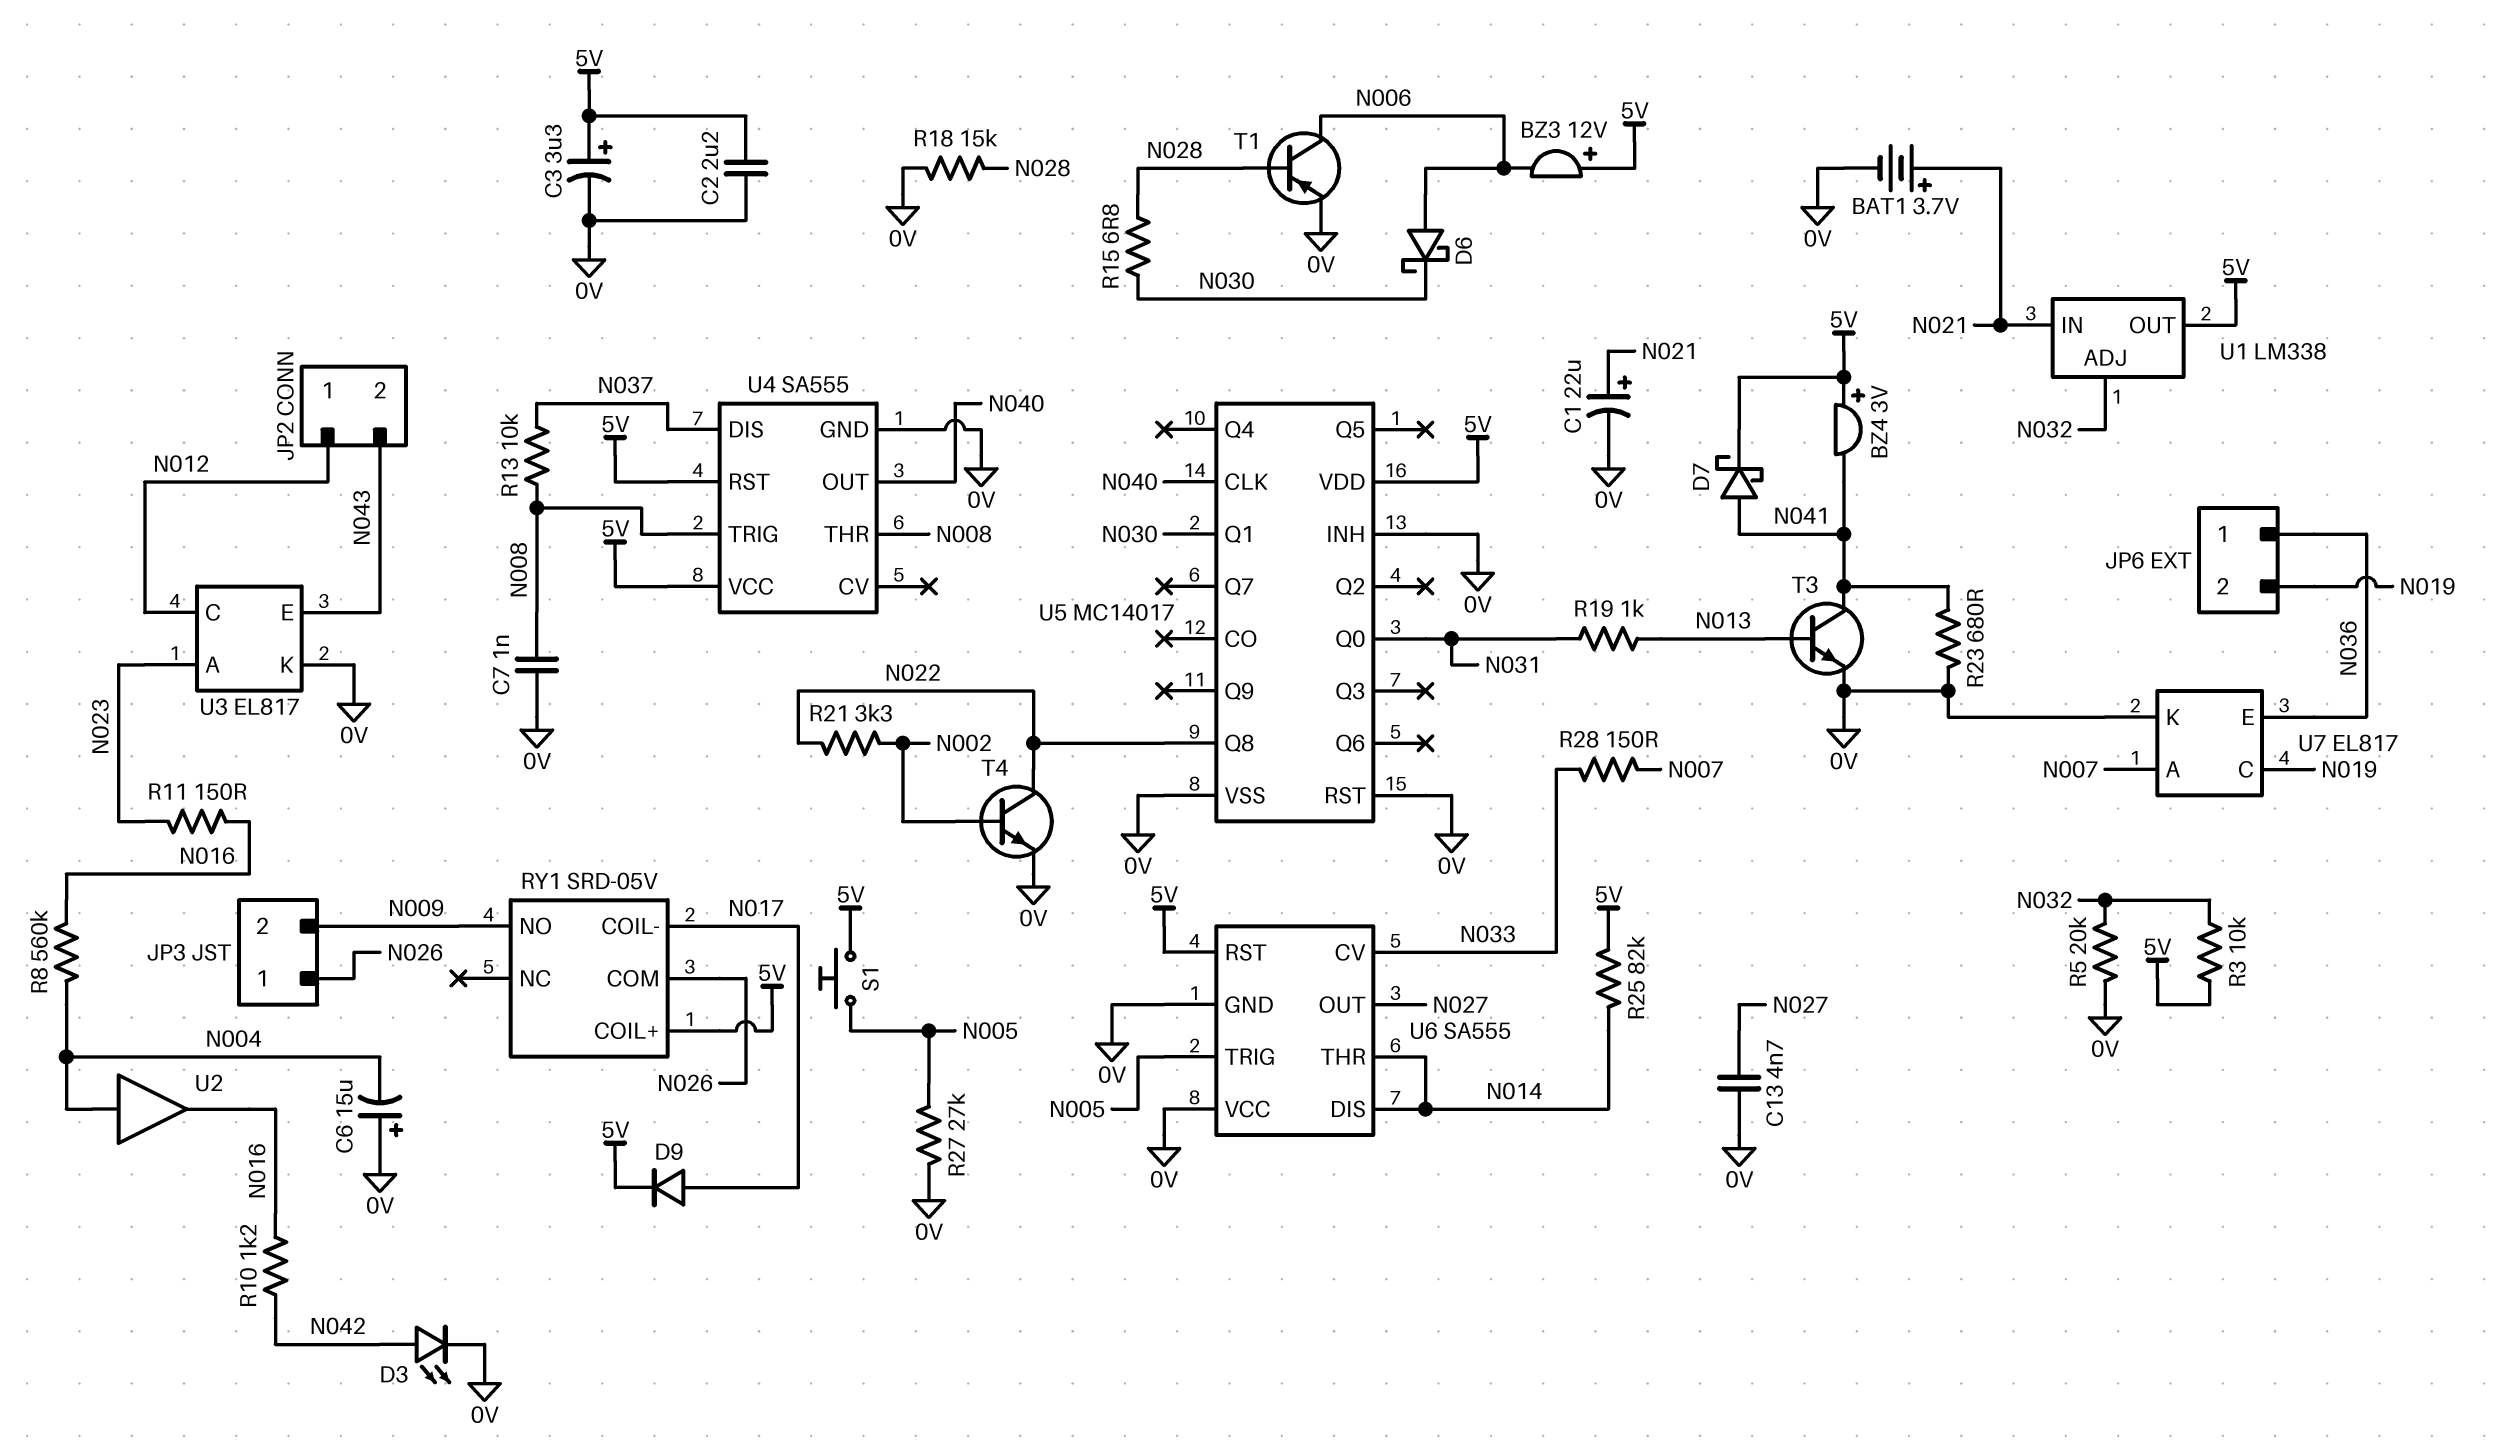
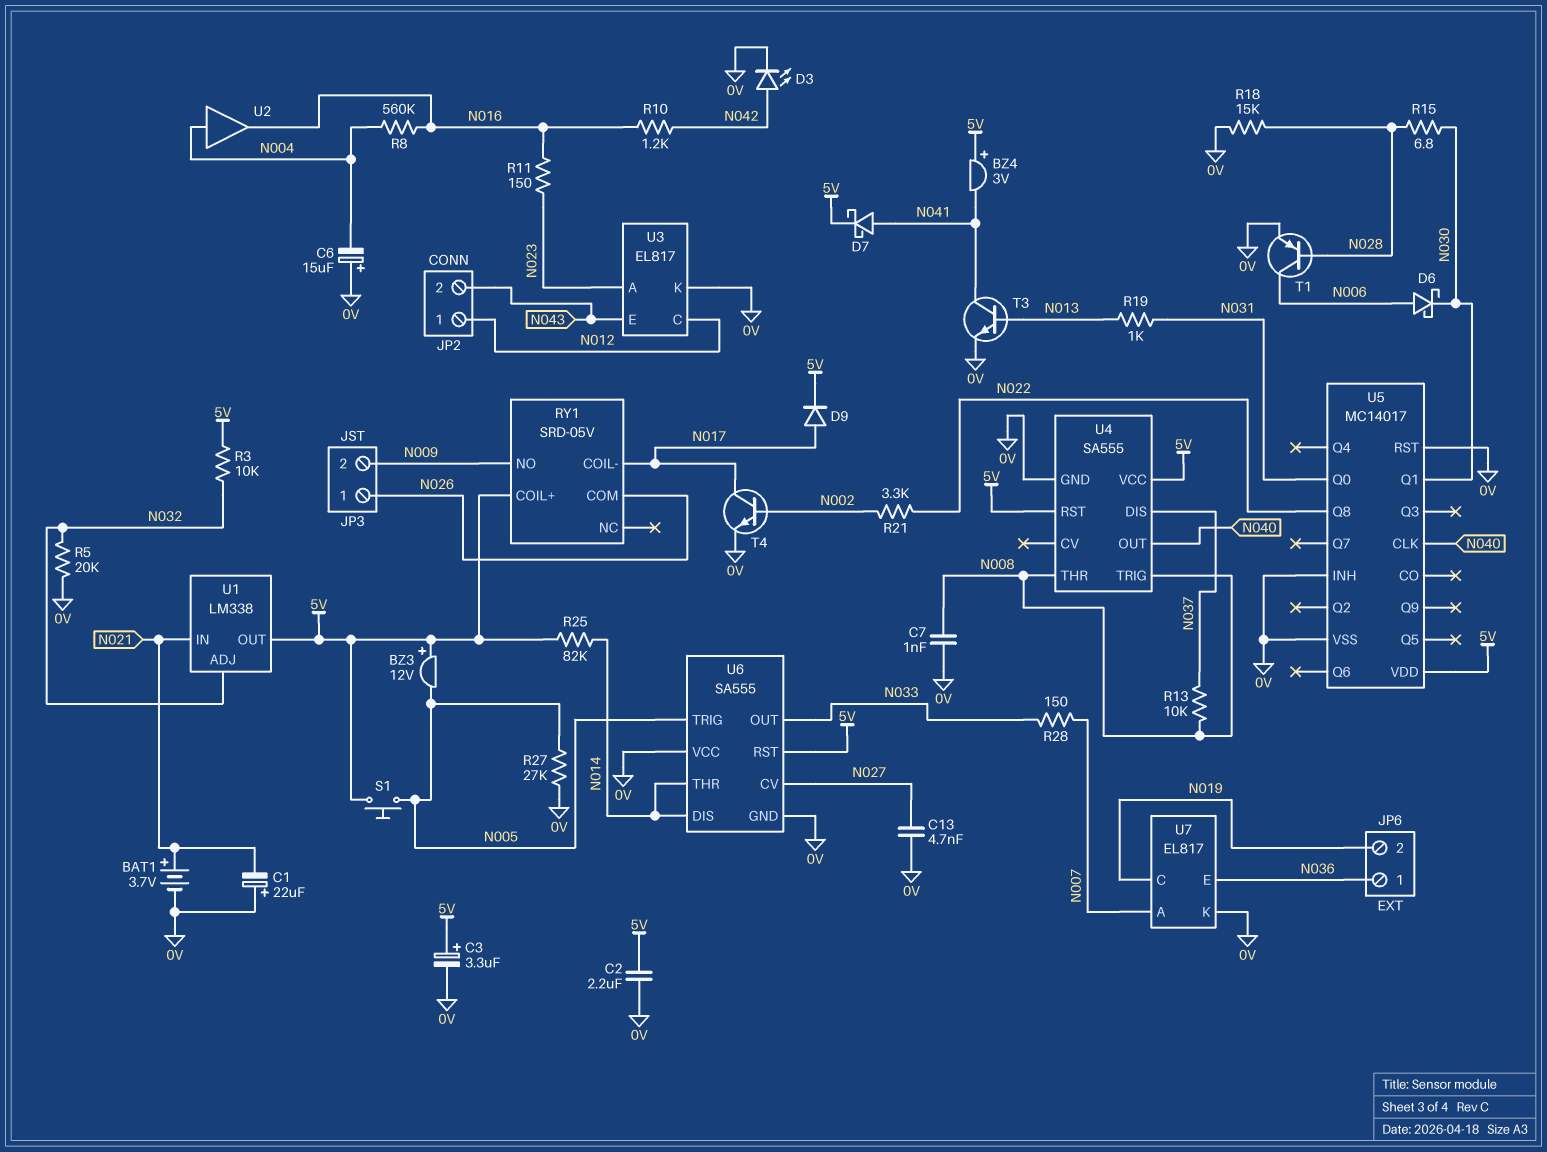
BZ3: buzzer 12V (plus 5V, minus N006) -> buzzer 12V (plus 5V, minus N005)
C1: 22uF (plus N021, minus 0V) -> 22uF (plus 0V, minus N021)
R23: 680 (0V, N041) -> none
T4: NPN (B N002, C N022, E 0V) -> NPN (B N002, C N017, E 0V)
U6 pin CV: N033 -> N027
U6 pin OUT: N027 -> N033

